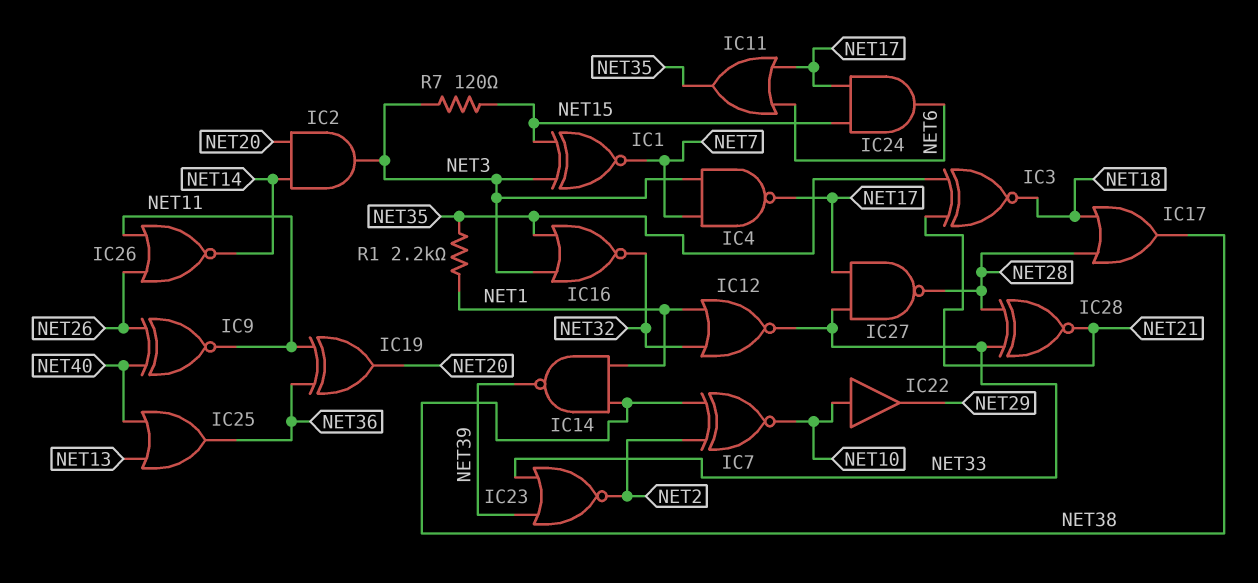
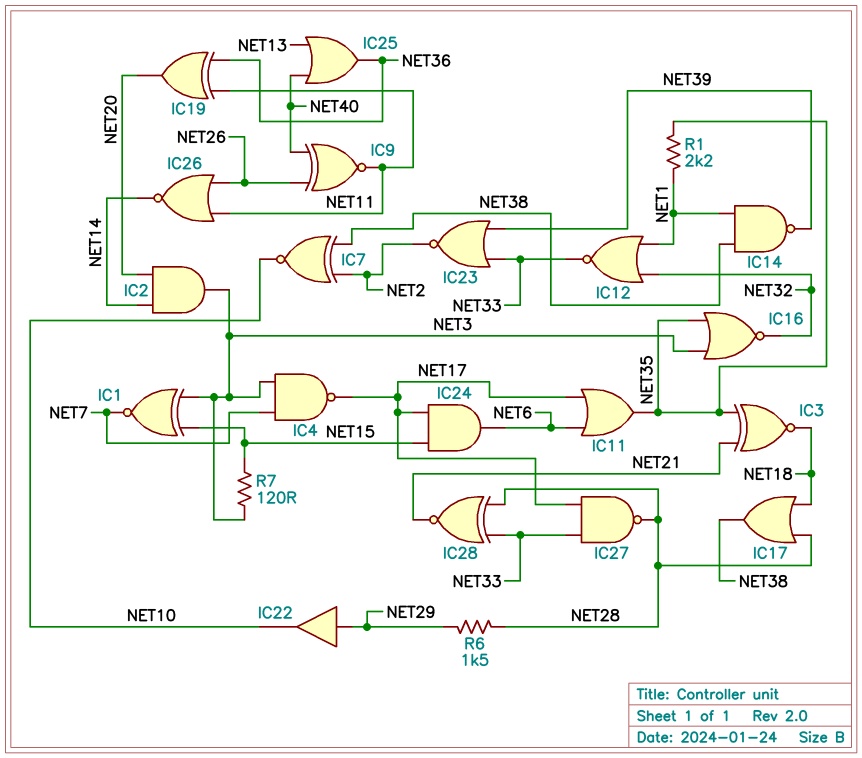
IC22: buffer (in NET10, out NET29) -> buffer (in NET29, out NET10)
R6: none -> 1.5k (NET28, NET29)

